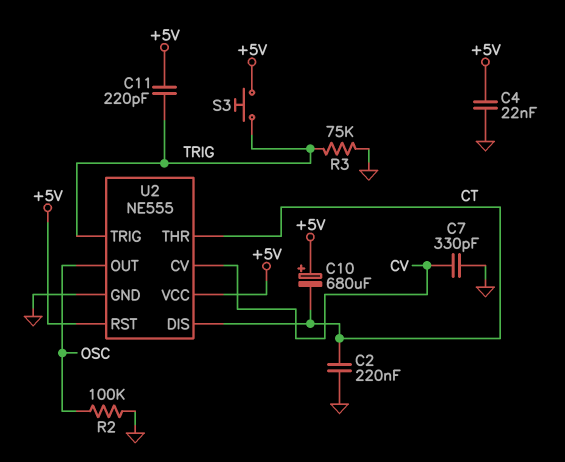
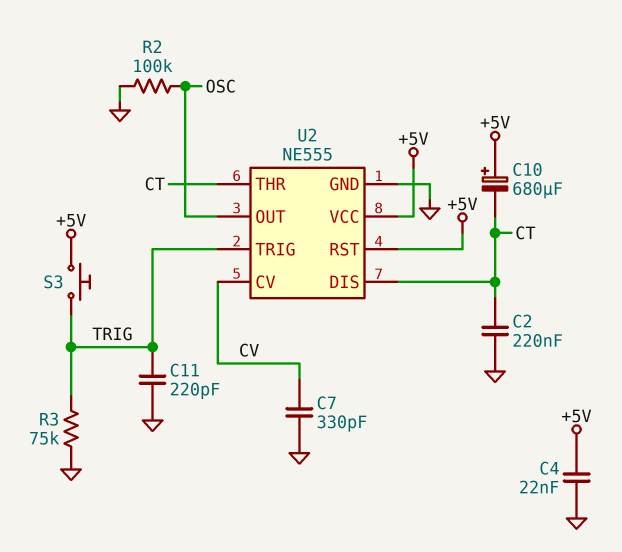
C11: 220pF (+5V, TRIG) -> 220pF (GND, TRIG)

